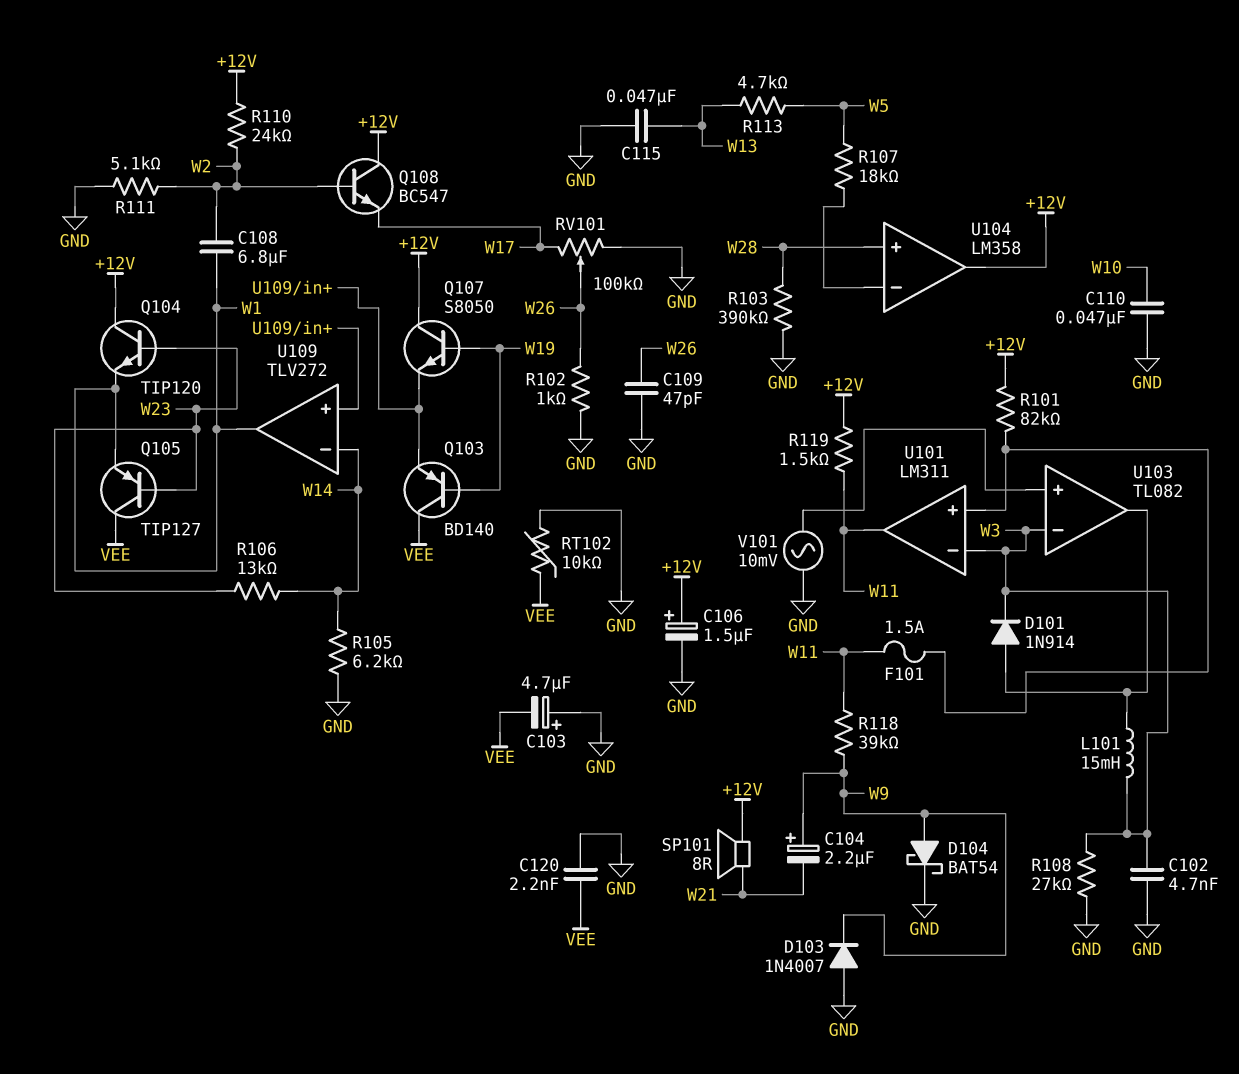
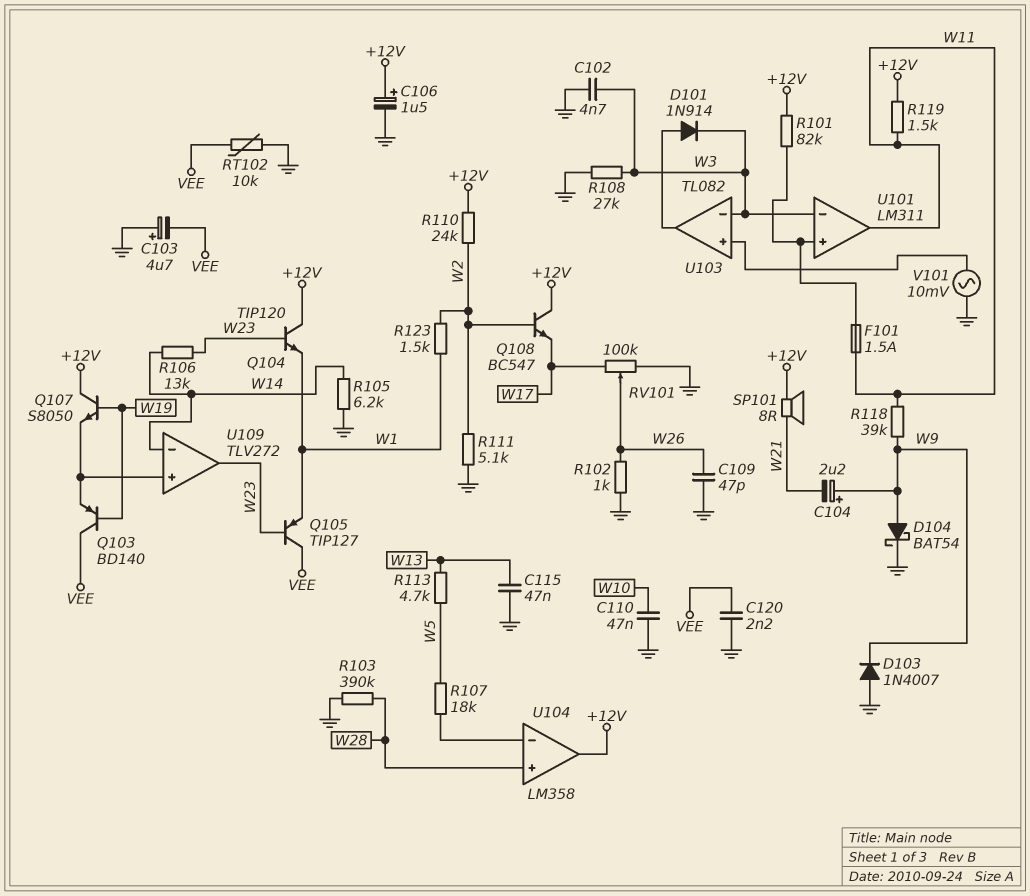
C108: 6.8uF (W1, W2) -> none
L101: 15mH (U103/out, W3) -> none
R123: none -> 1.5k (W1, W2)
U109 pin out: W1 -> W23

